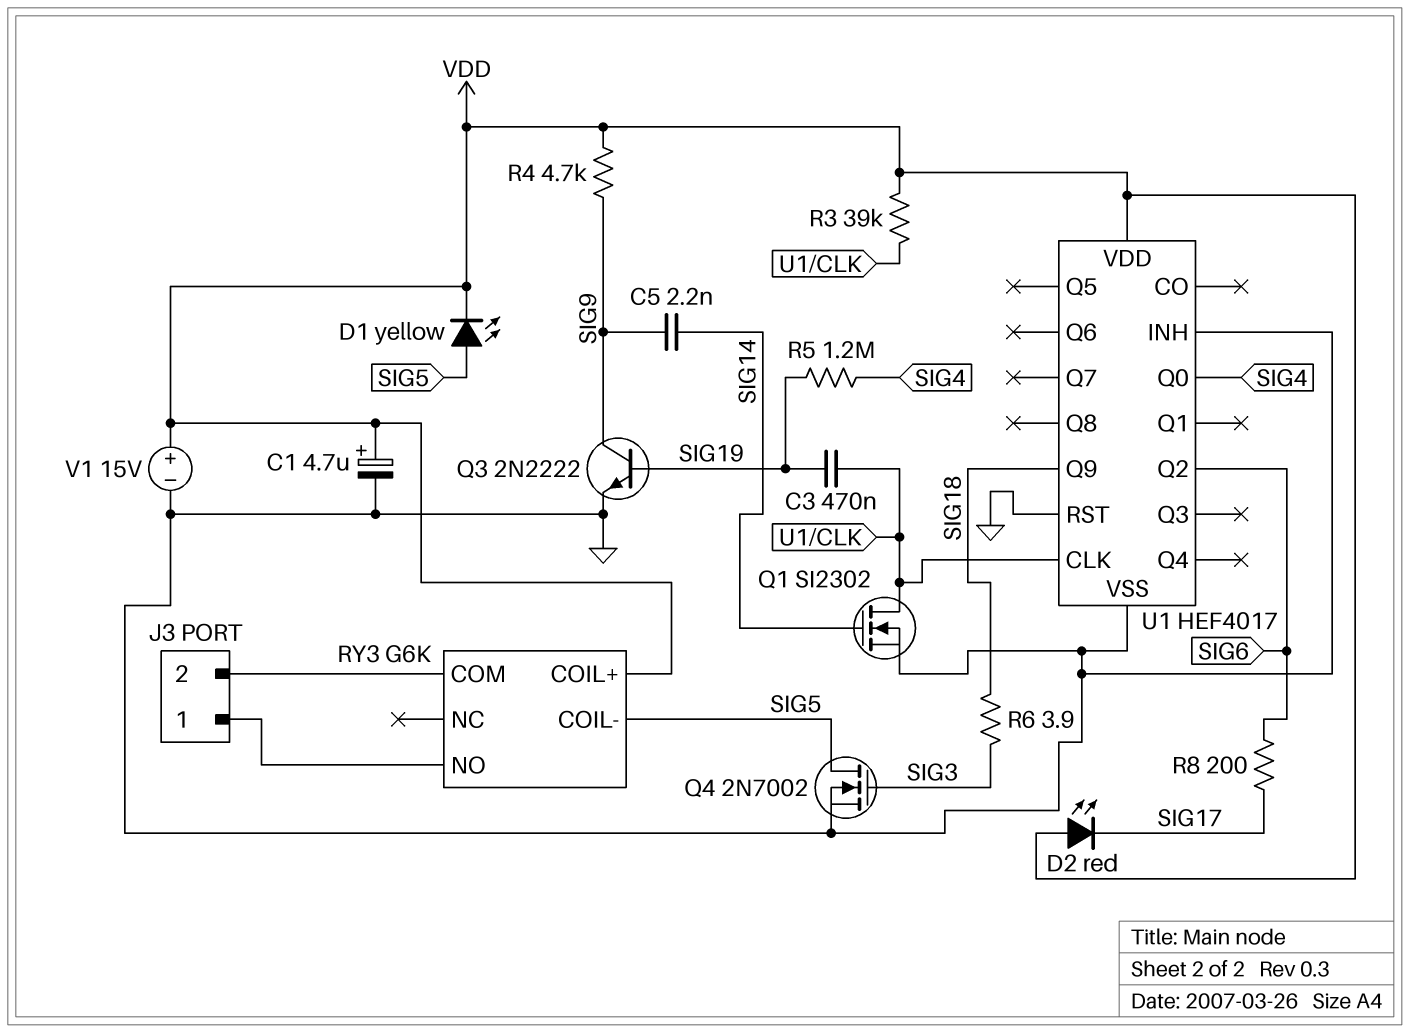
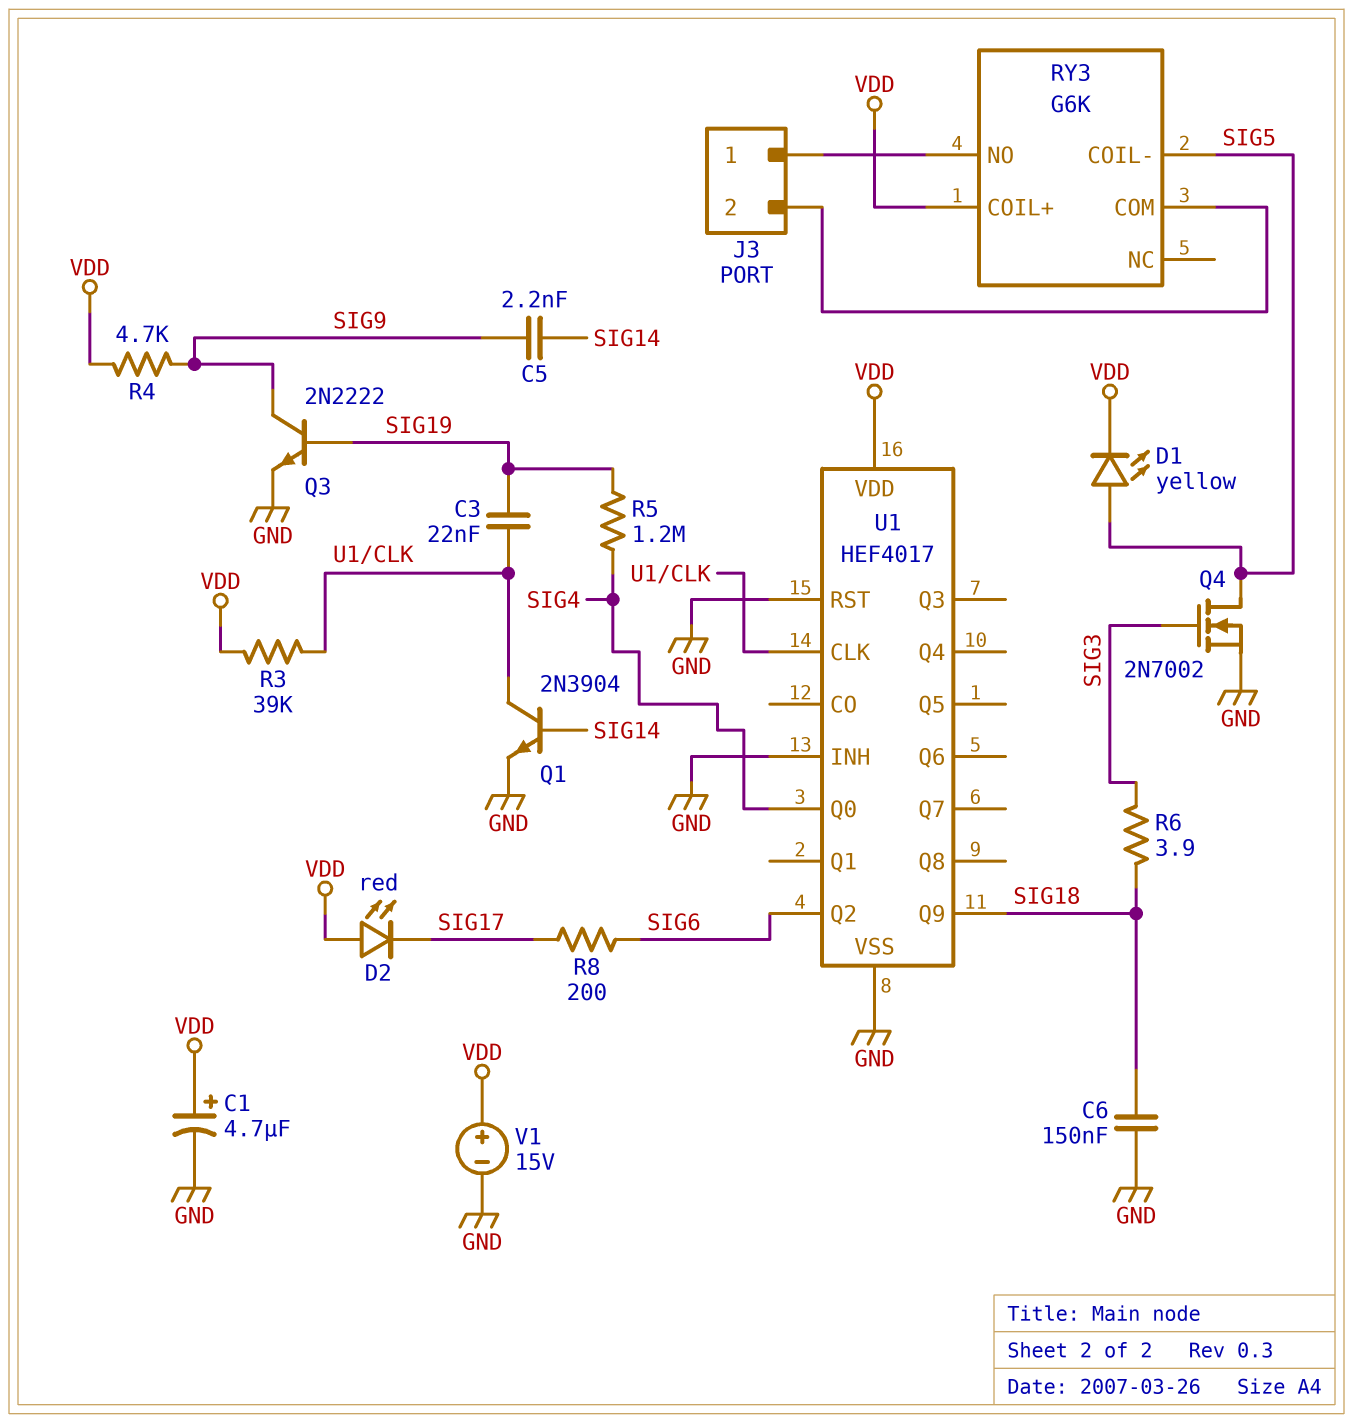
C3: 470nF (SIG19, U1/CLK) -> 22nF (SIG19, U1/CLK)
C6: none -> 150nF (GND, SIG18)
Q1: NMOS SI2302 (G SIG14, D U1/CLK, S GND) -> NPN 2N3904 (B SIG14, C U1/CLK, E GND)

